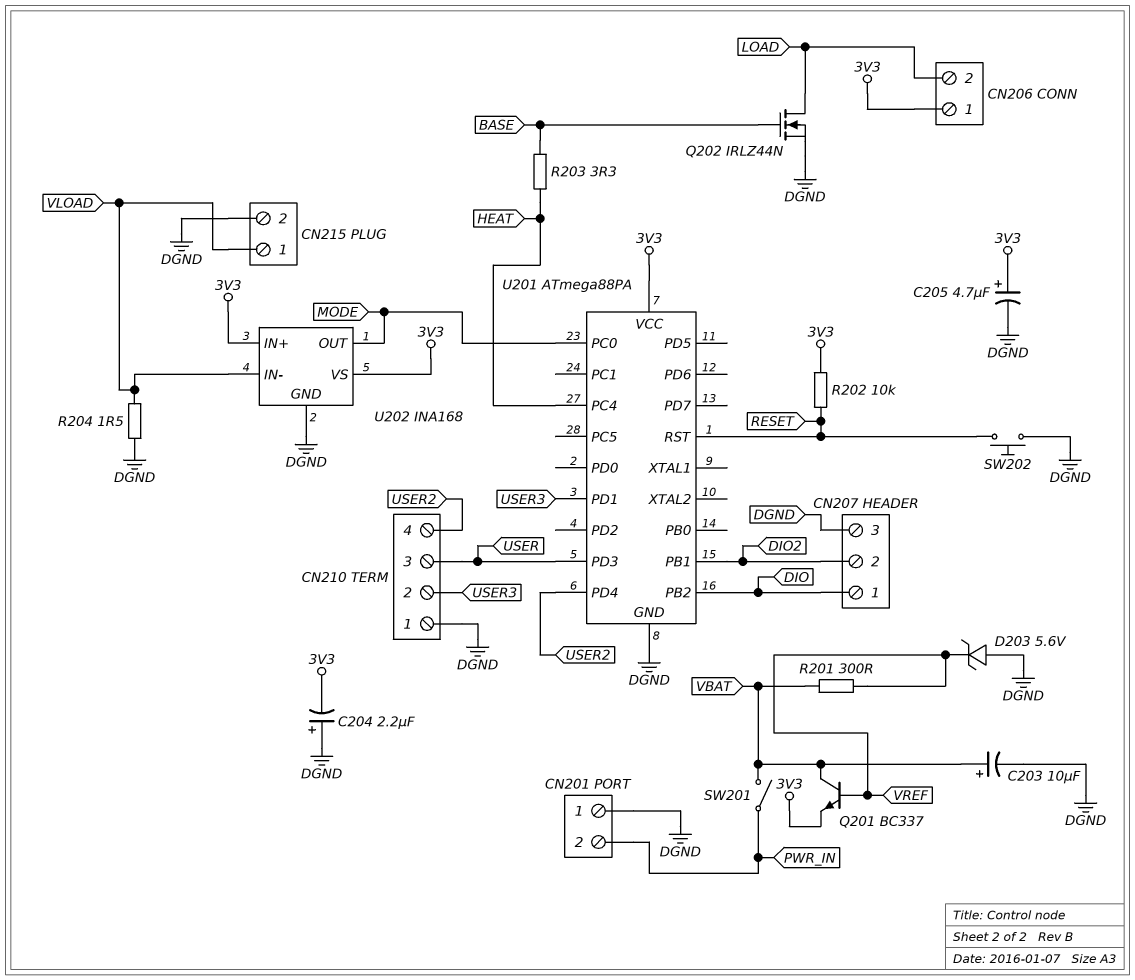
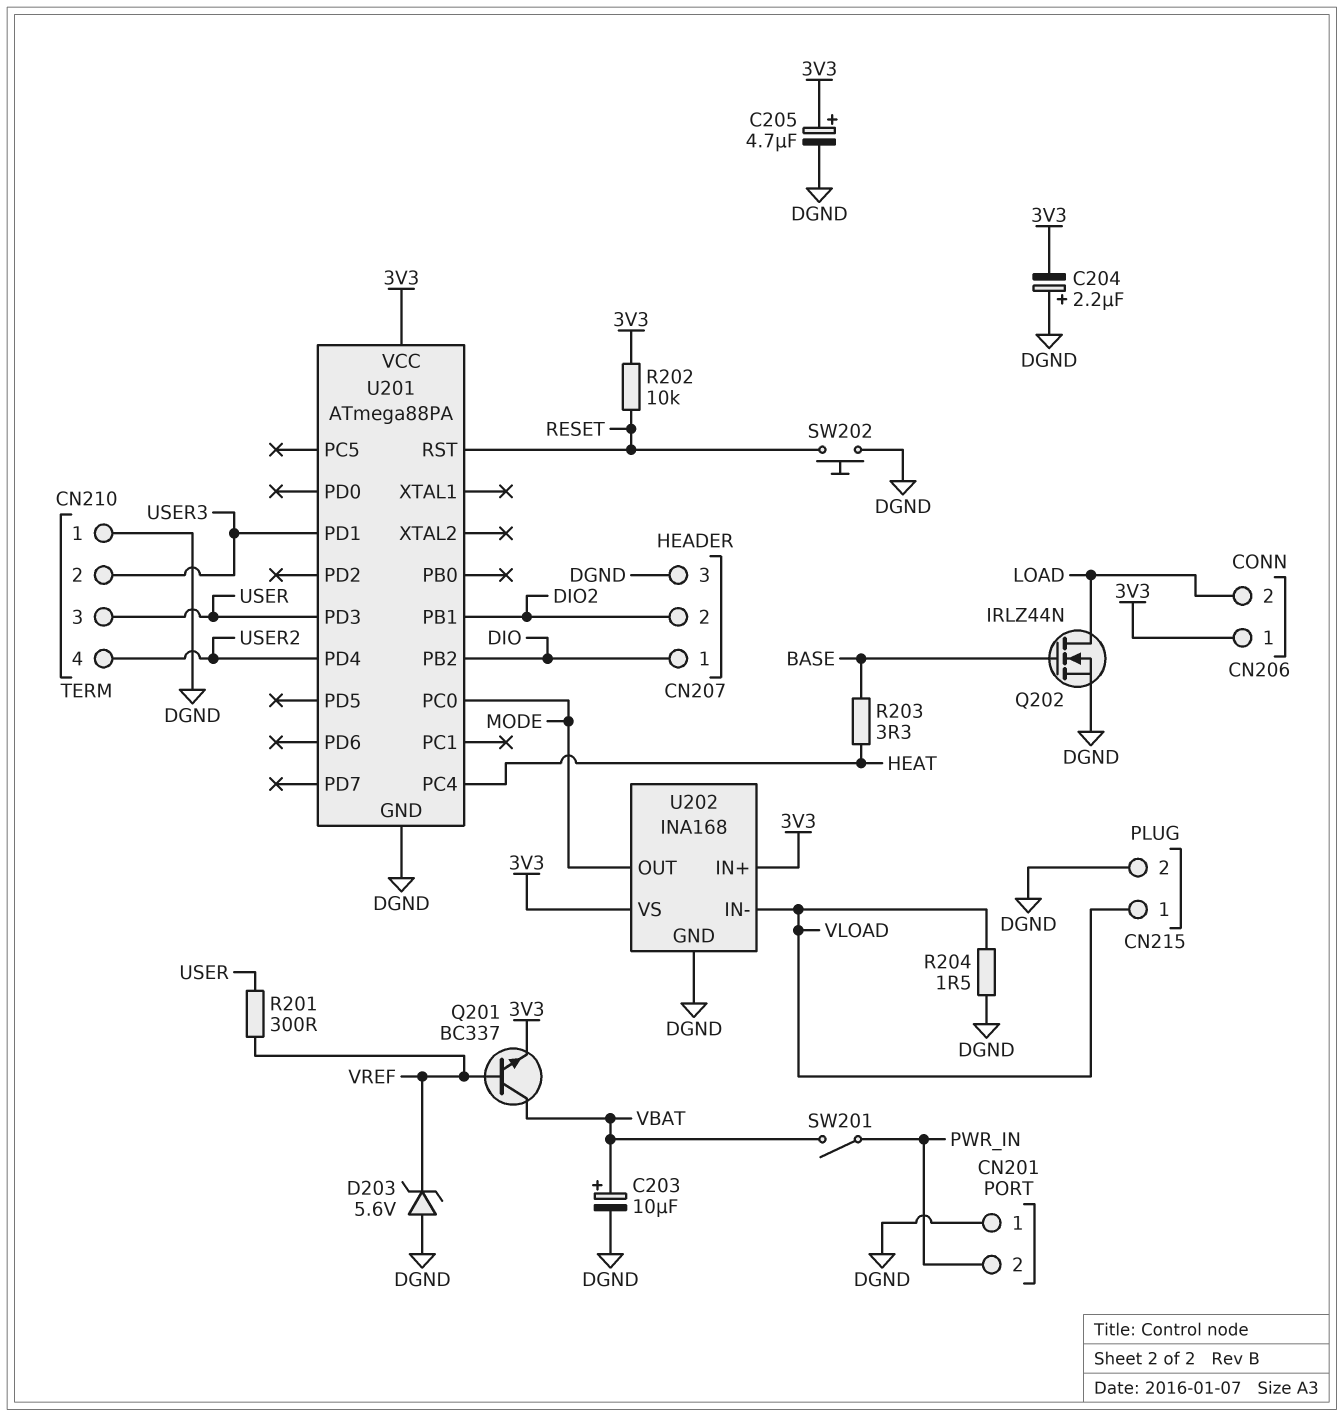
R201: 300 (VBAT, VREF) -> 300 (USER, VREF)

